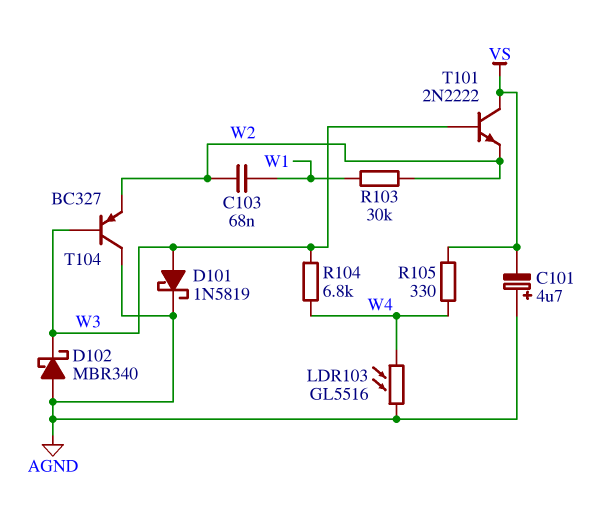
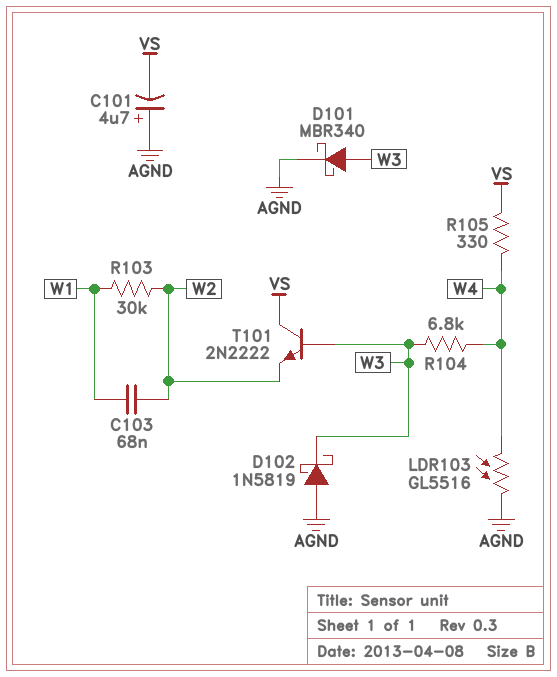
D101: schottky 1N5819 (A W3, K AGND) -> schottky MBR340 (A W3, K AGND)
D102: schottky MBR340 (A AGND, K W3) -> schottky 1N5819 (A AGND, K W3)
T104: PNP BC327 (B W3, C AGND, E W2) -> none

